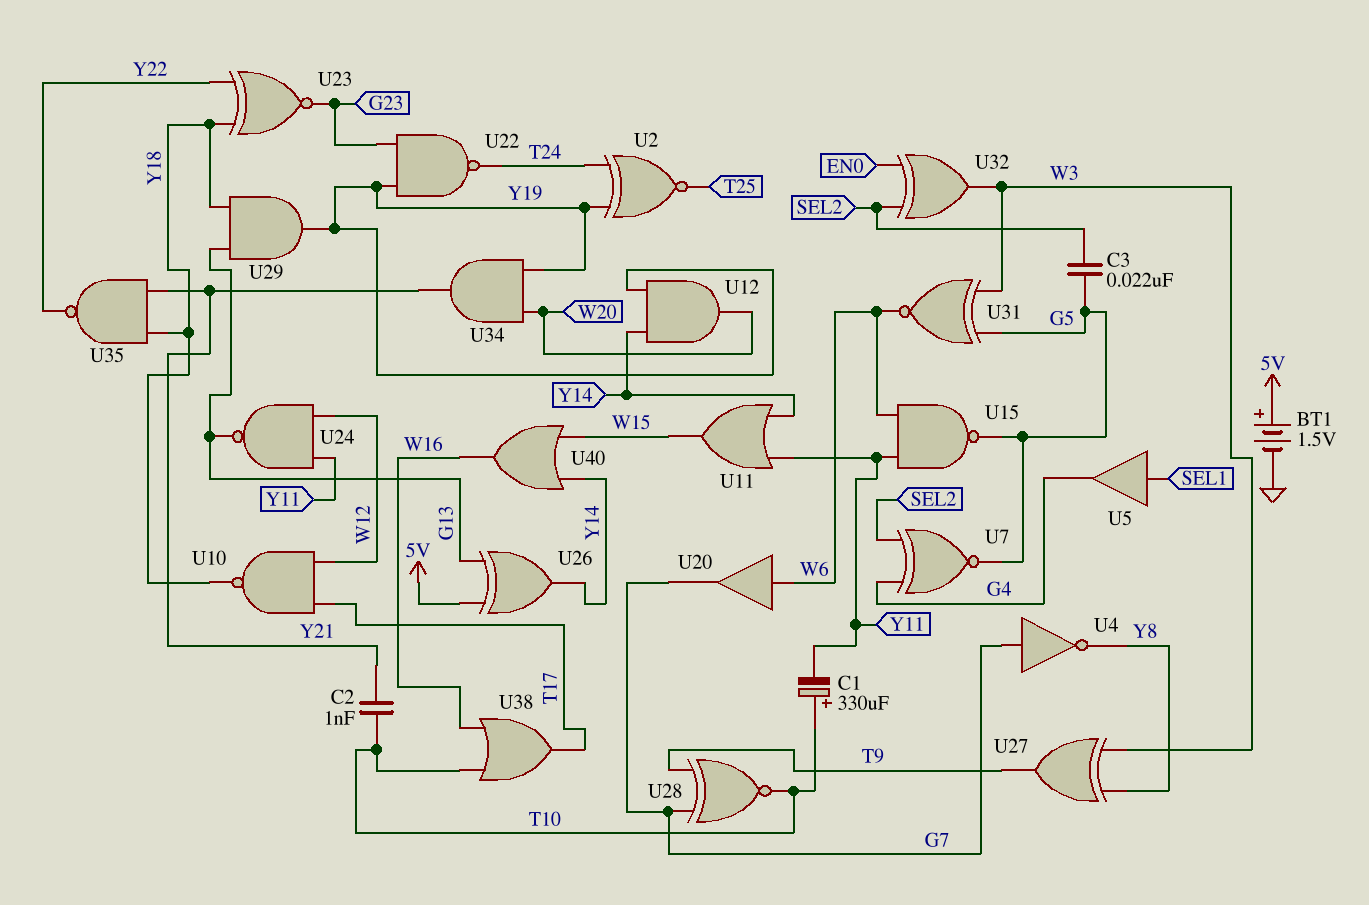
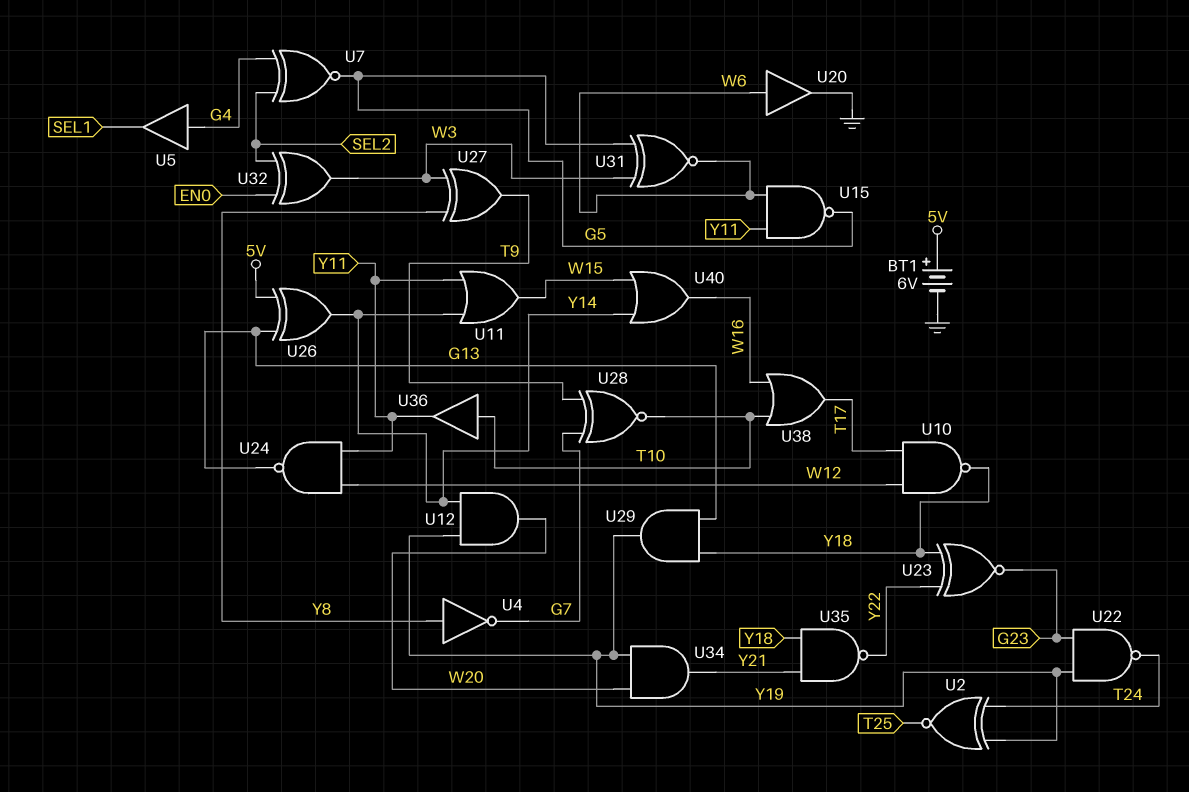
BT1: 1.5V (plus 5V, minus GND) -> 6V (plus 5V, minus GND)
C1: 330uF (plus T10, minus Y11) -> none
C2: 1nF (T10, Y21) -> none
C3: 22nF (G5, SEL2) -> none
U4: NOT (in G7, out Y8) -> NOT (in Y8, out G7)
U5: buffer (in SEL1, out G4) -> buffer (in G4, out SEL1)
U20: buffer (in W6, out G7) -> buffer (in W6, out GND)
U36: none -> buffer (in T10, out Y11)

